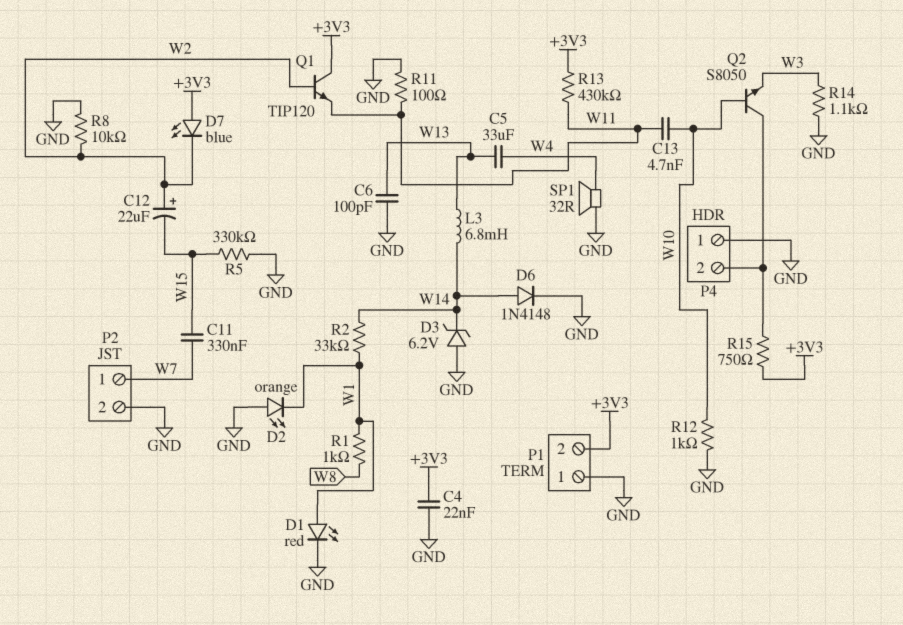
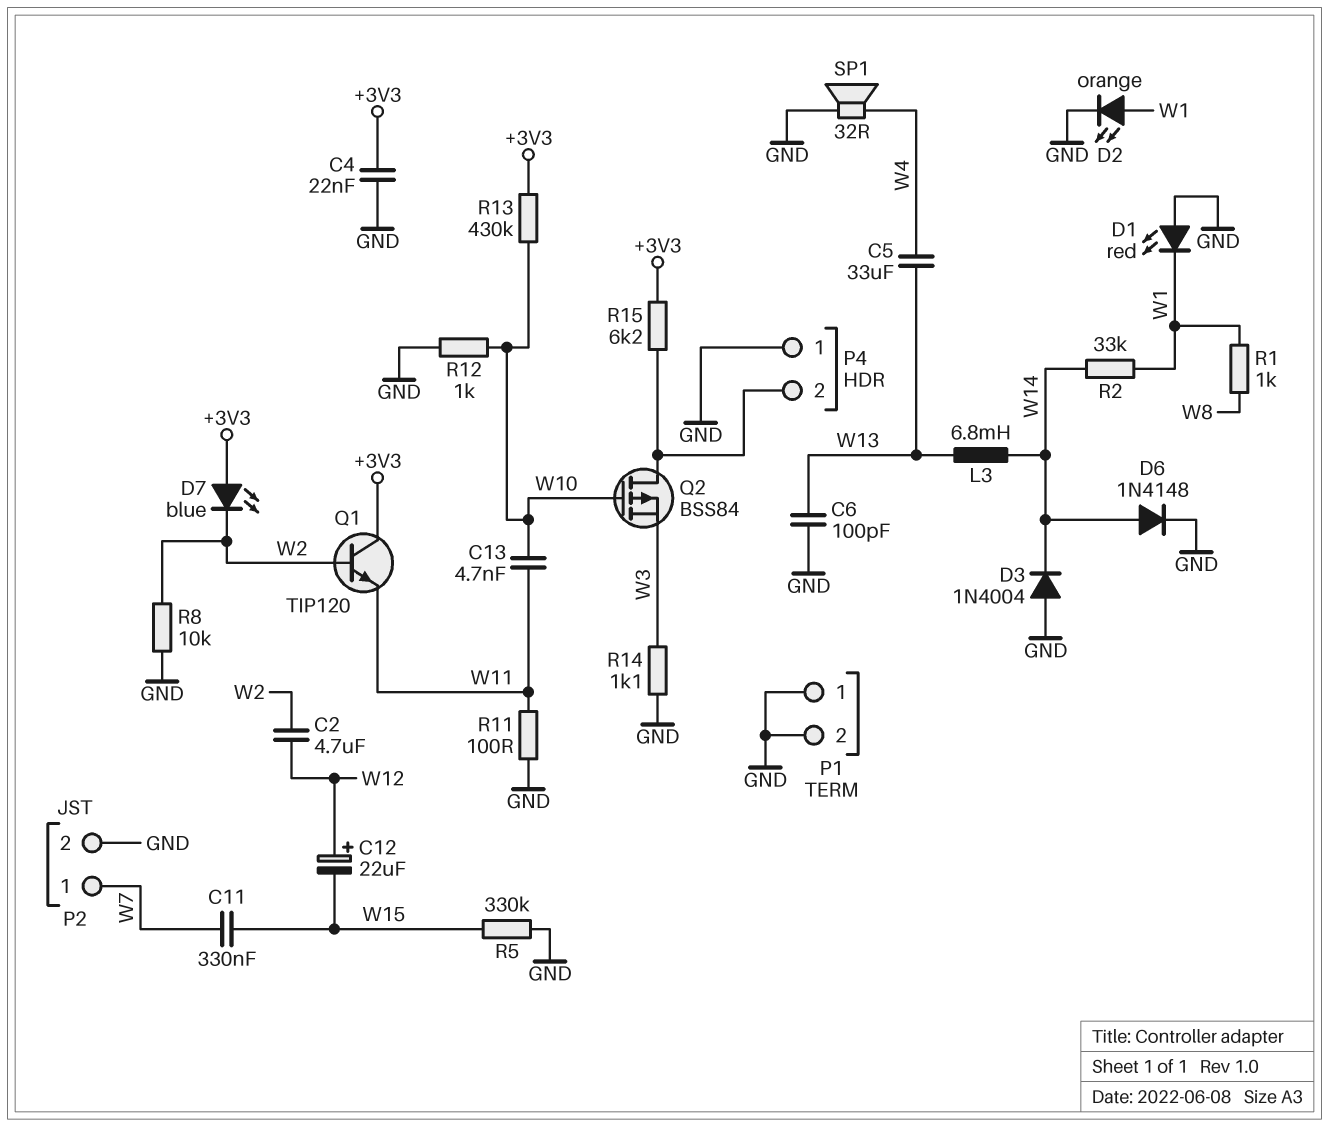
C2: none -> 4.7uF (W2, W12)
C12: 22uF (plus W2, minus W15) -> 22uF (plus W12, minus W15)
D1: LED red (A W1, K GND) -> LED red (A GND, K W1)
D2: LED orange (A GND, K W1) -> LED orange (A W1, K GND)
D3: zener 6.2V (A GND, K W14) -> diode 1N4004 (A GND, K W14)
P1 pin 2: +3V3 -> GND
Q2: NPN S8050 (B W10, C P4/2, E W3) -> PMOS BSS84 (G W10, D P4/2, S W3)
R13: 430k (+3V3, W11) -> 430k (+3V3, W10)
R15: 750 (+3V3, P4/2) -> 6.2k (+3V3, P4/2)

